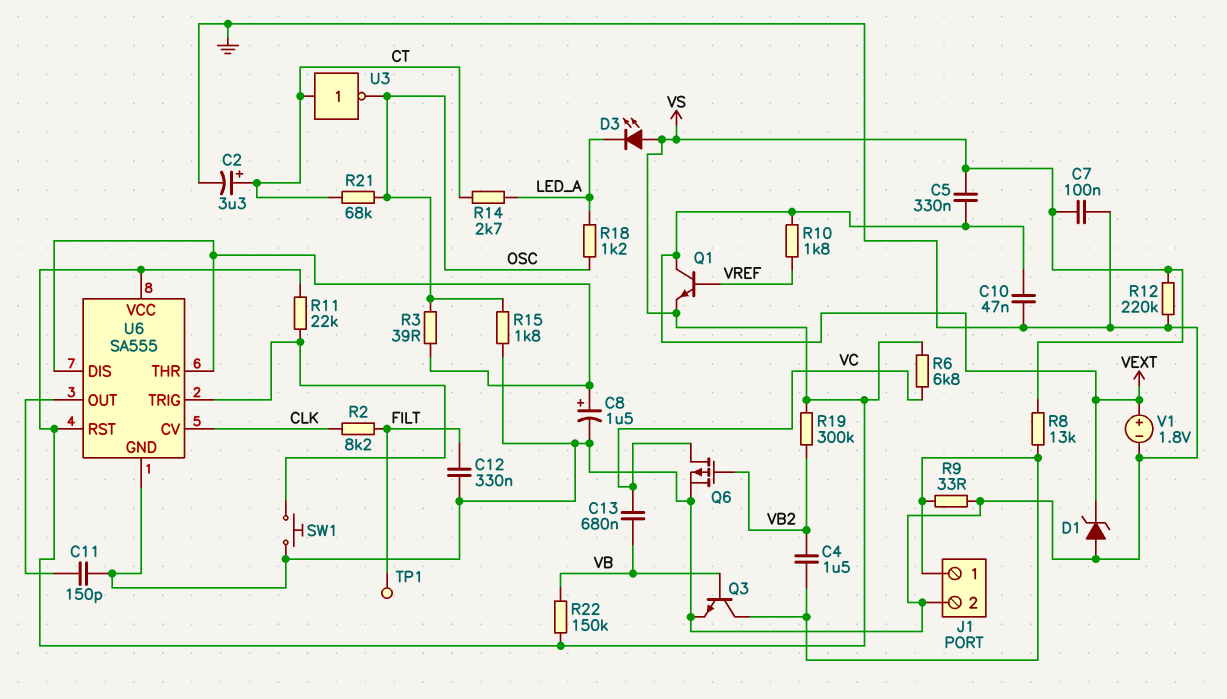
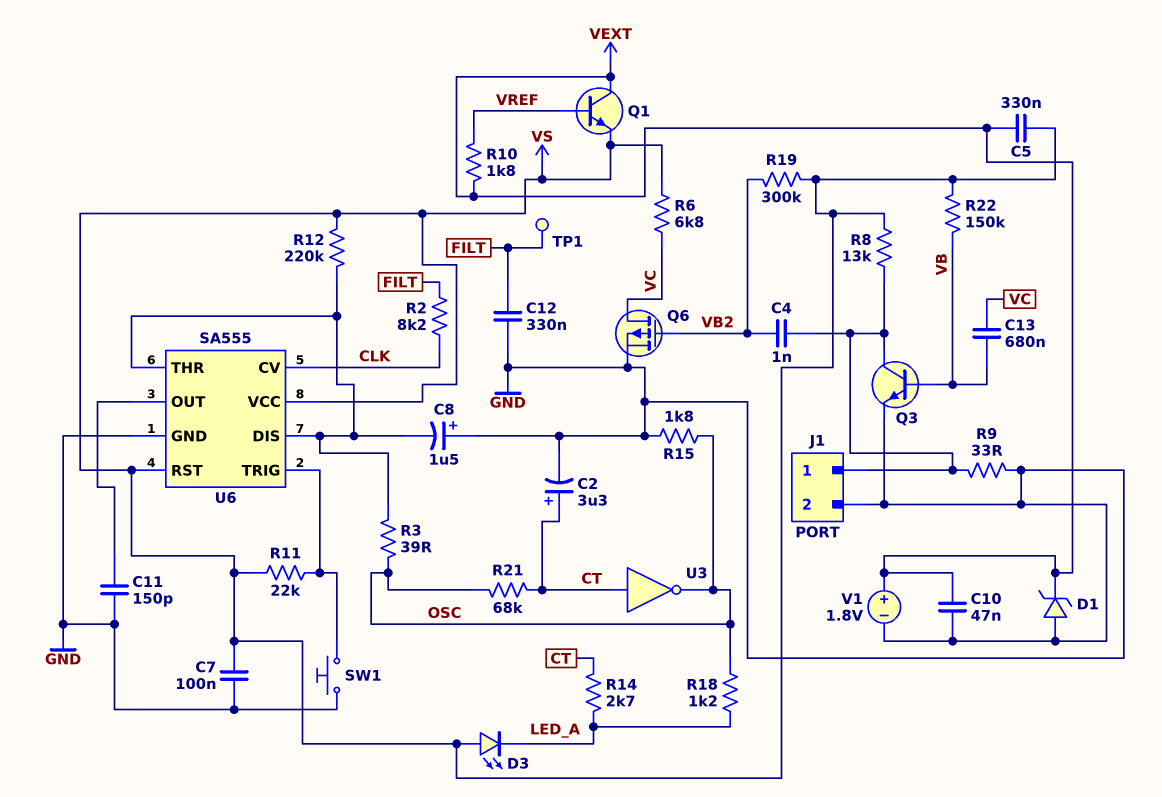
C4: 1.5uF (J1/1, VB2) -> 1nF (J1/1, VB2)
C8: 1.5uF (plus U6/DIS, minus GND) -> 1.5uF (plus GND, minus U6/DIS)
R12: 220k (GND, VS) -> 220k (U6/DIS, VS)

